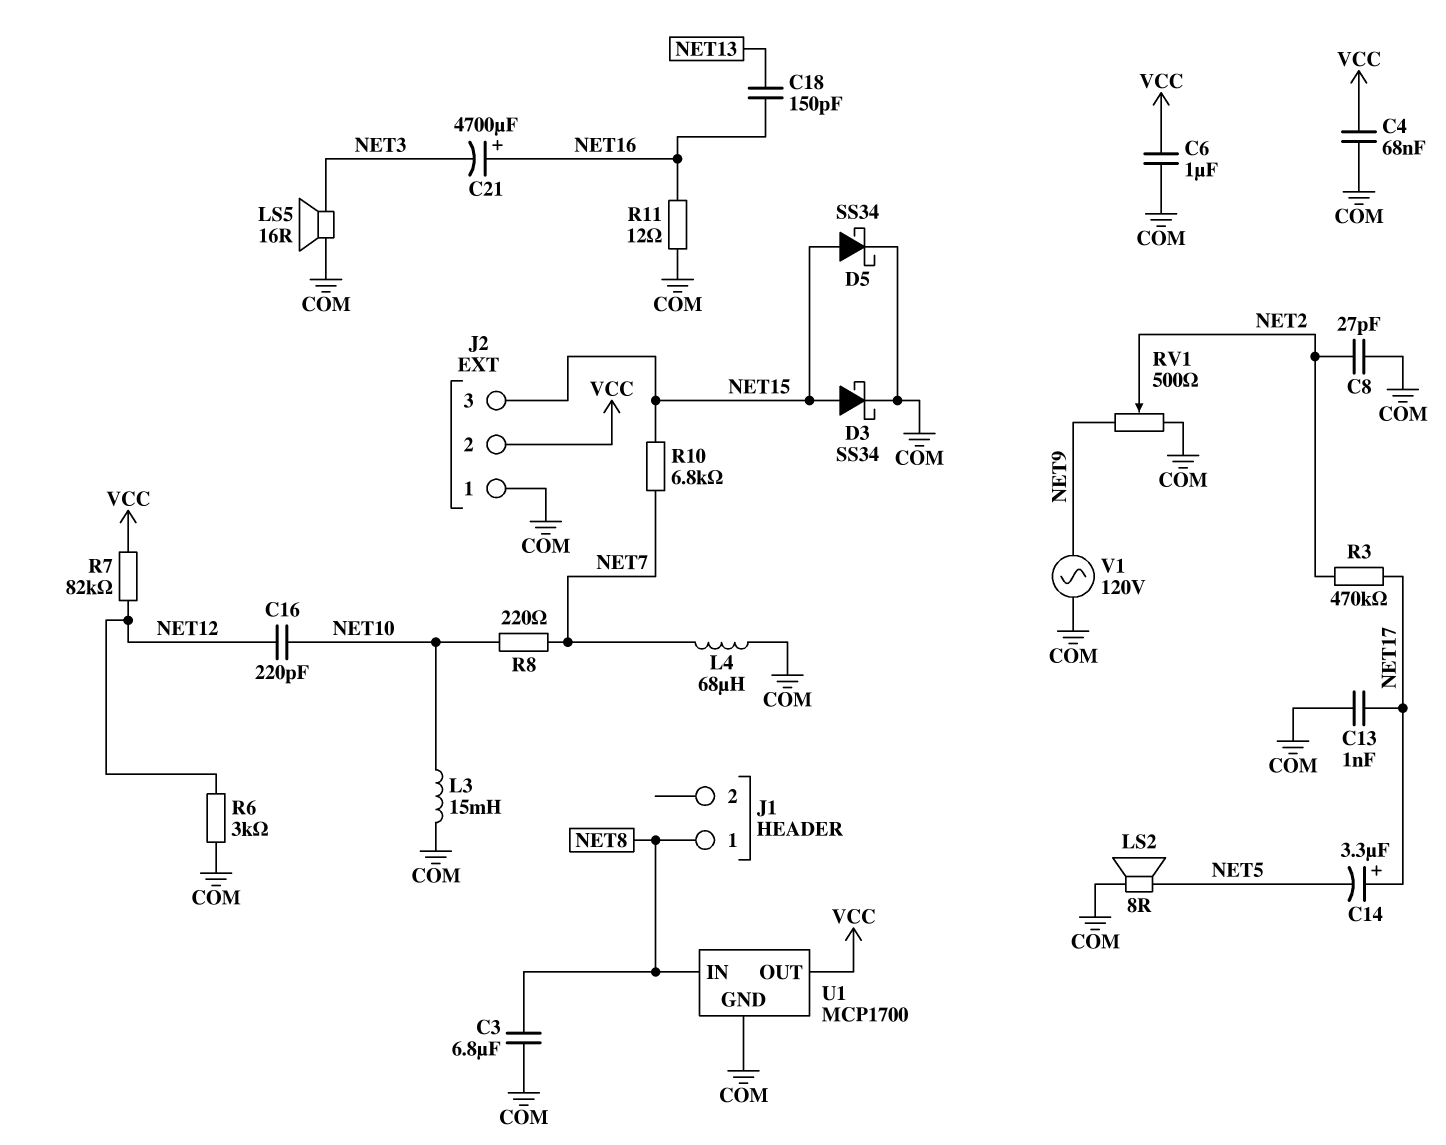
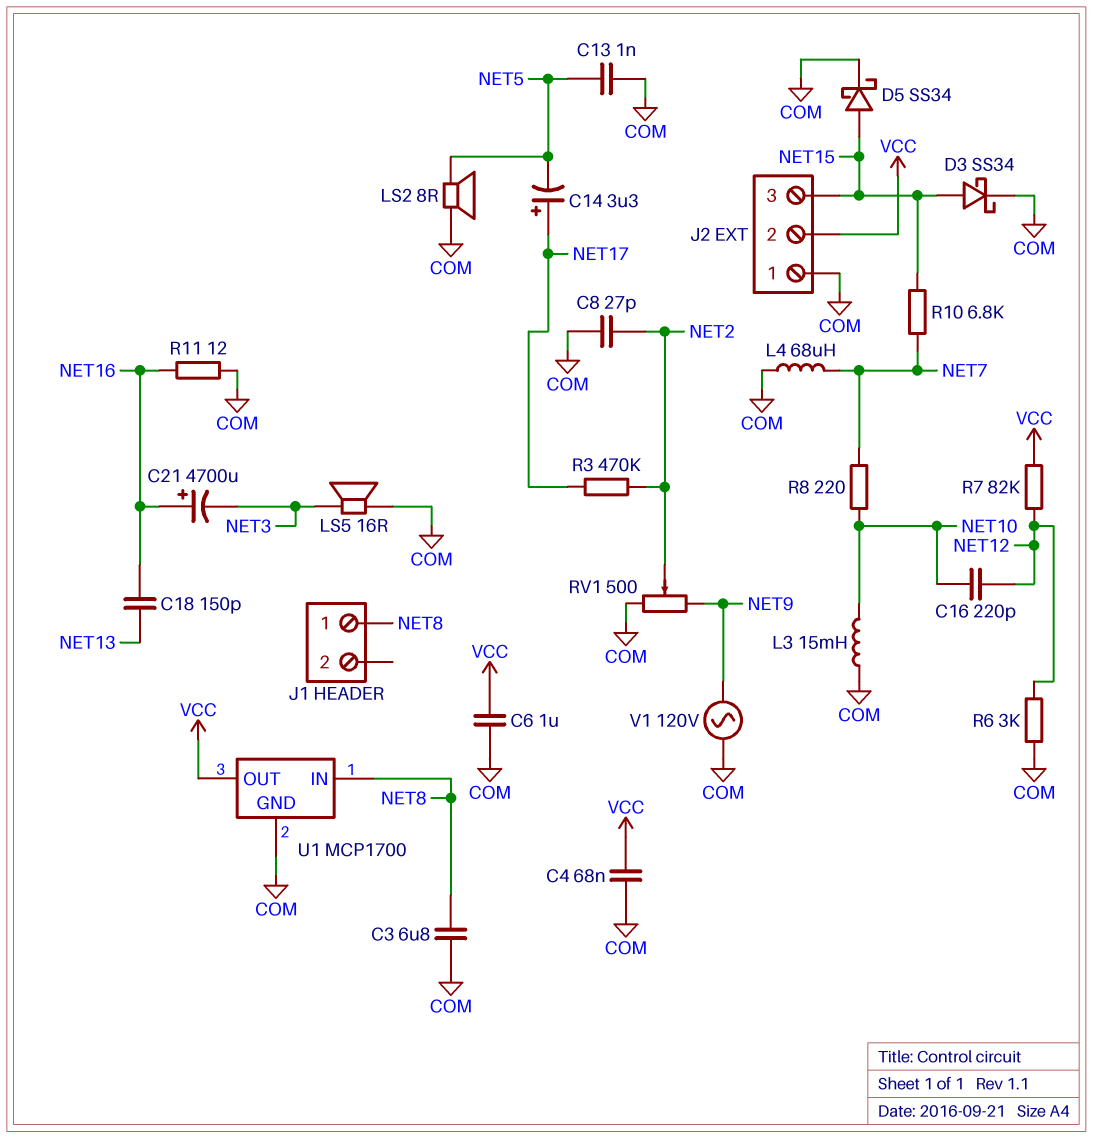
C13: 1nF (COM, NET17) -> 1nF (COM, NET5)

